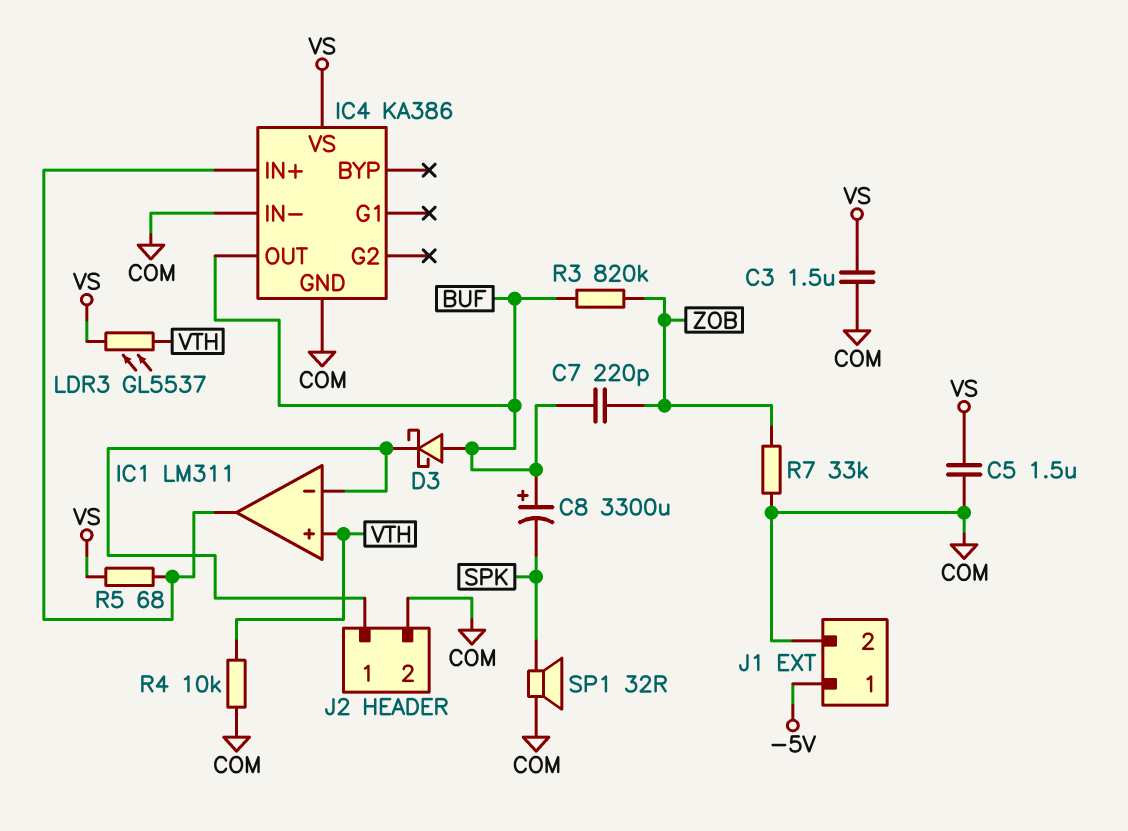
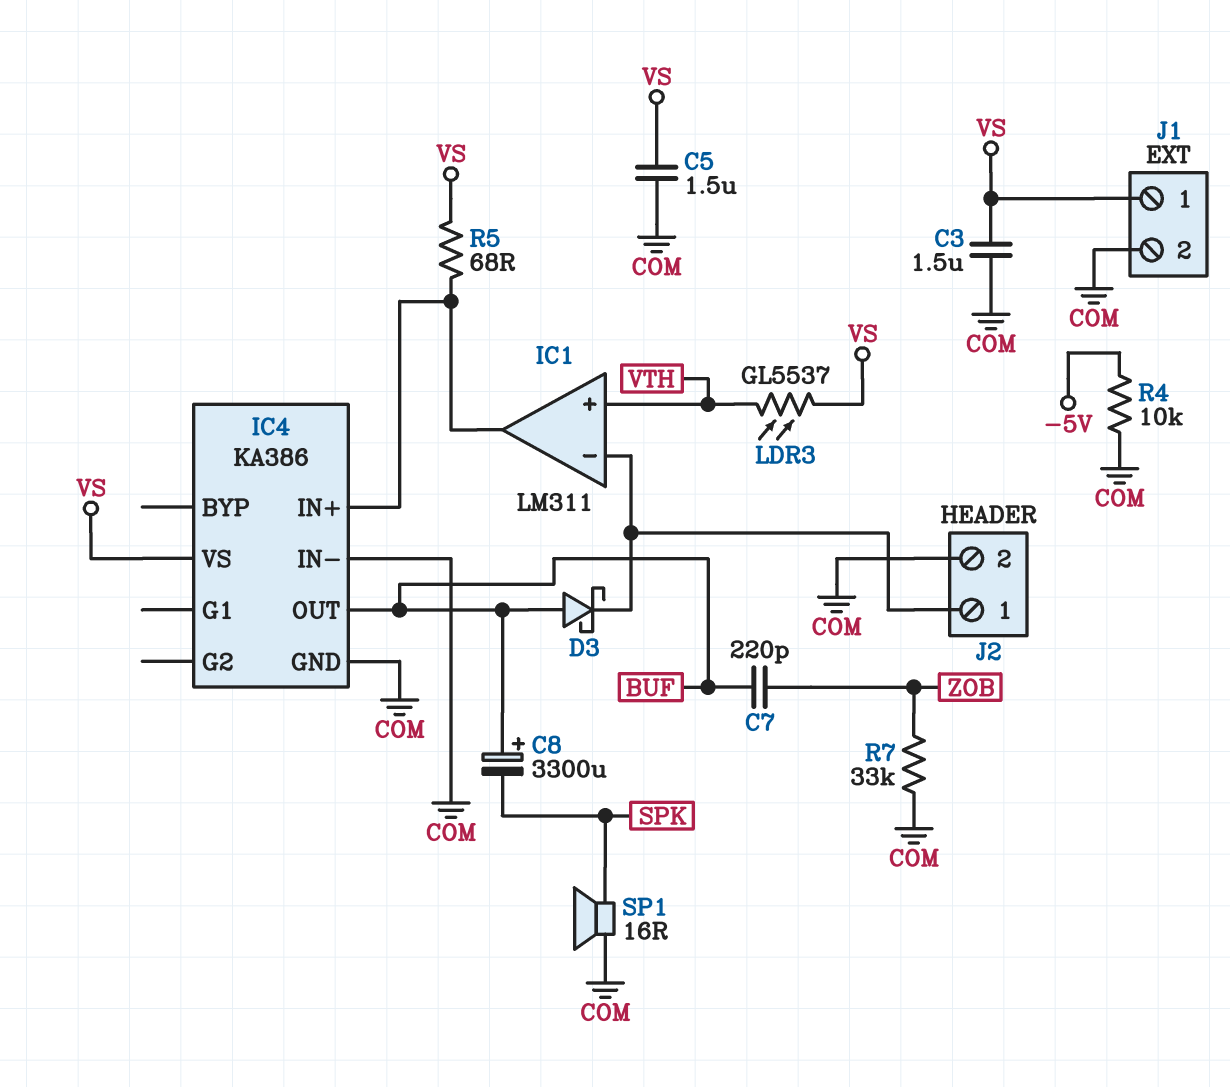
J1 pin 1: -5V -> VS
R3: 820k (BUF, ZOB) -> none
R4: 10k (COM, VTH) -> 10k (-5V, COM)
SP1: speaker 32R (COM, SPK) -> speaker 16R (COM, SPK)

